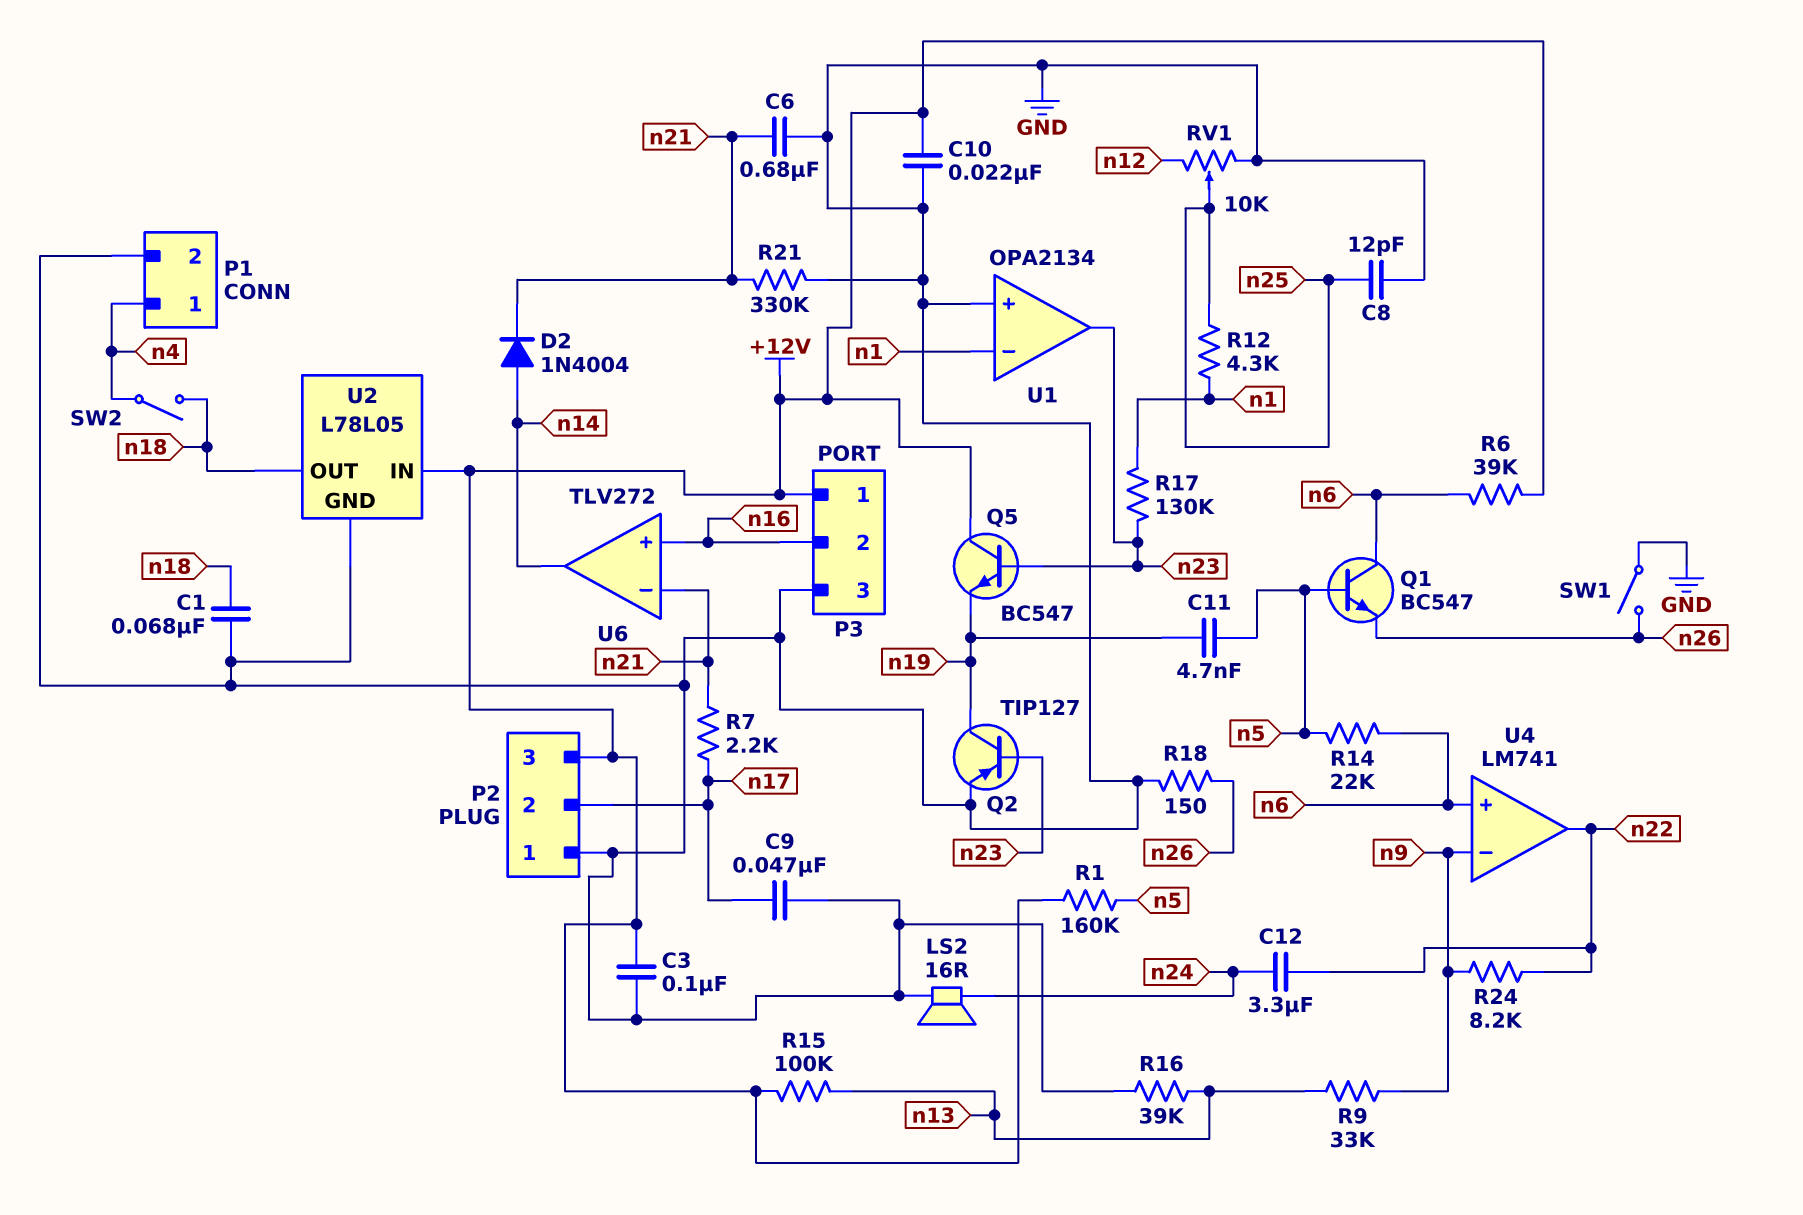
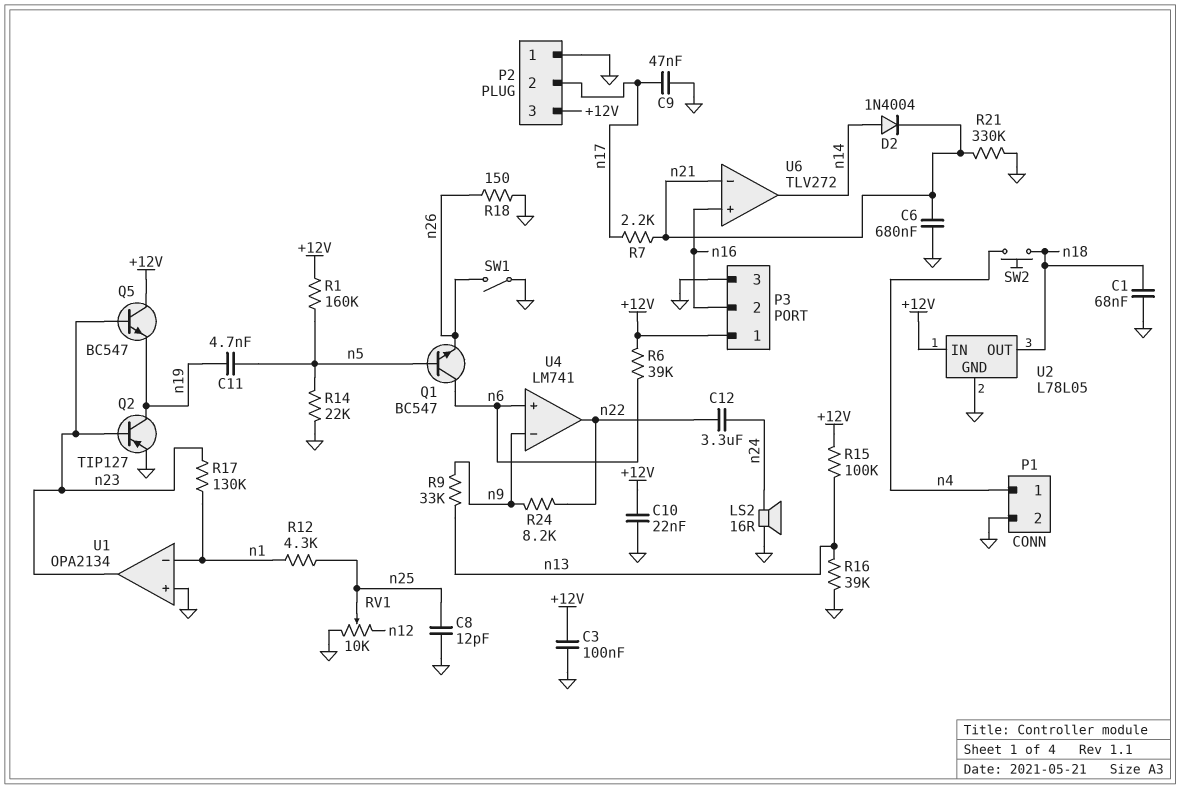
R14: 22k (n5, n6) -> 22k (GND, n5)
SW2: switch (n4, n18) -> button (n4, n18)

